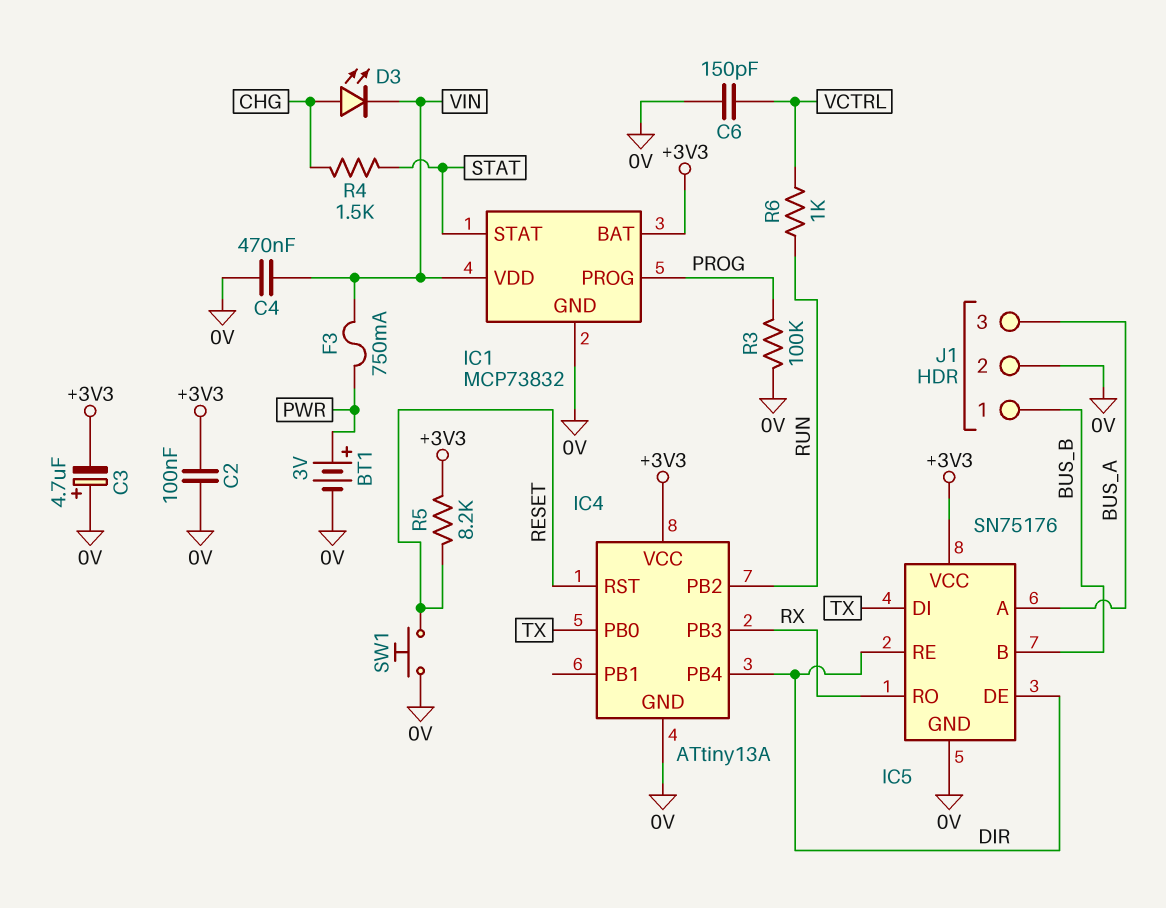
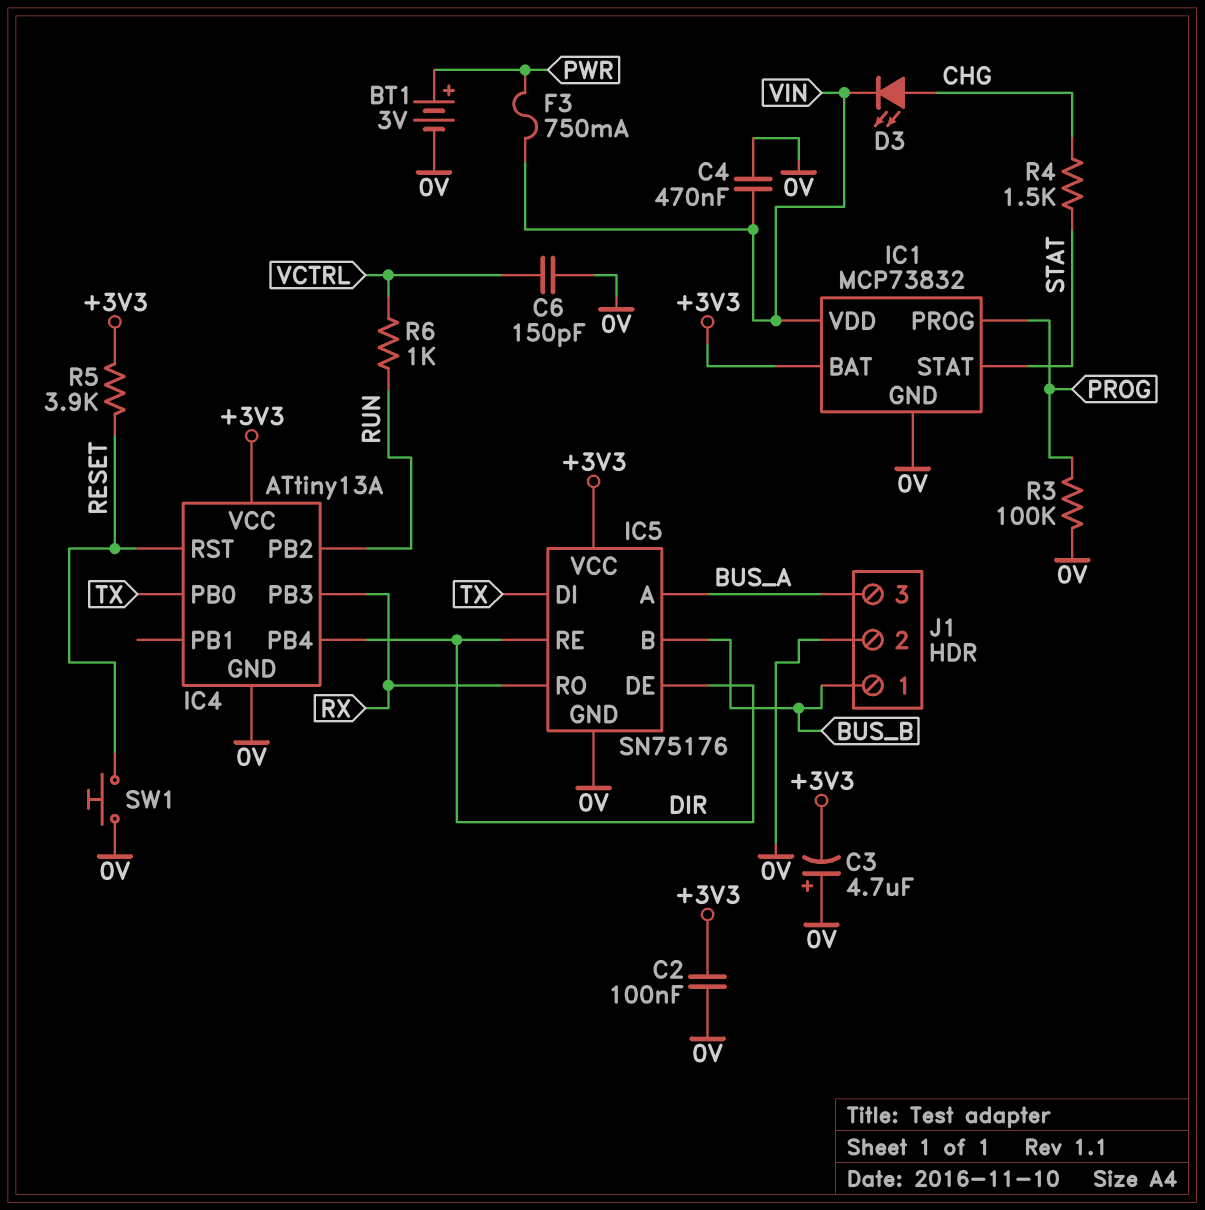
R5: 8.2k (+3V3, RESET) -> 3.9k (+3V3, RESET)

